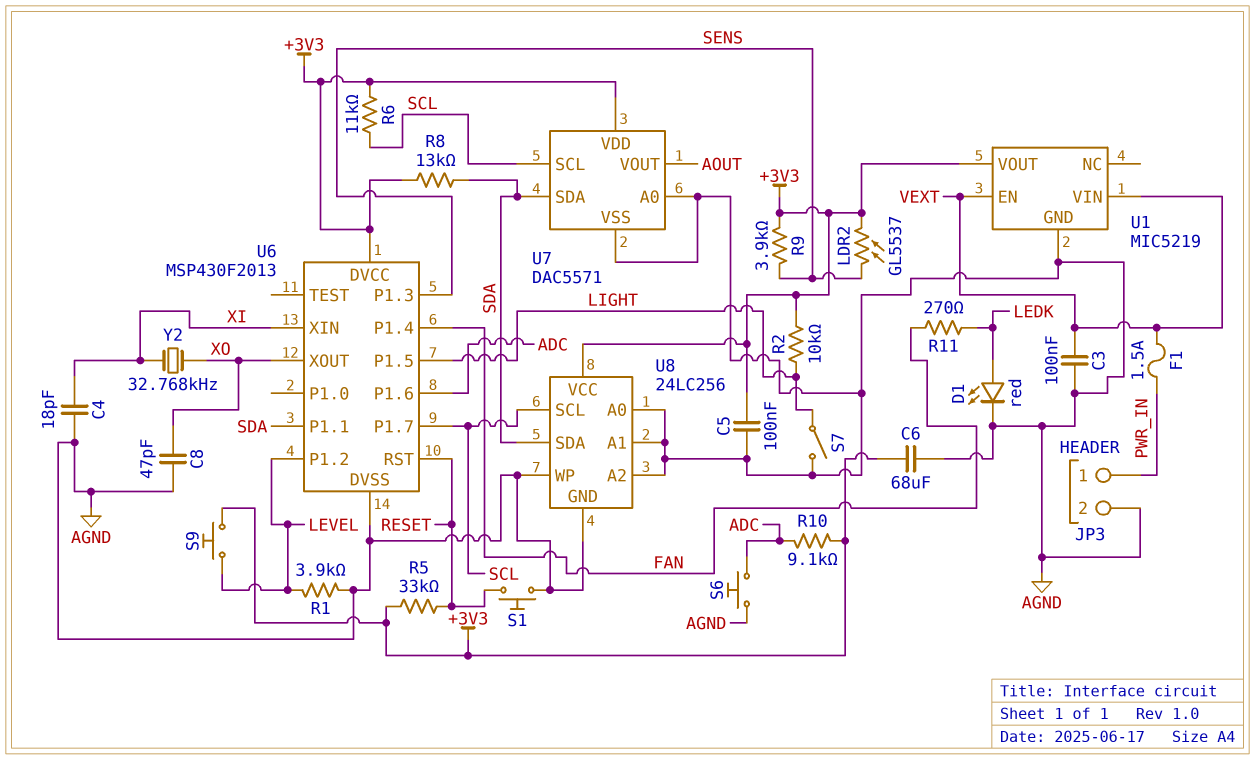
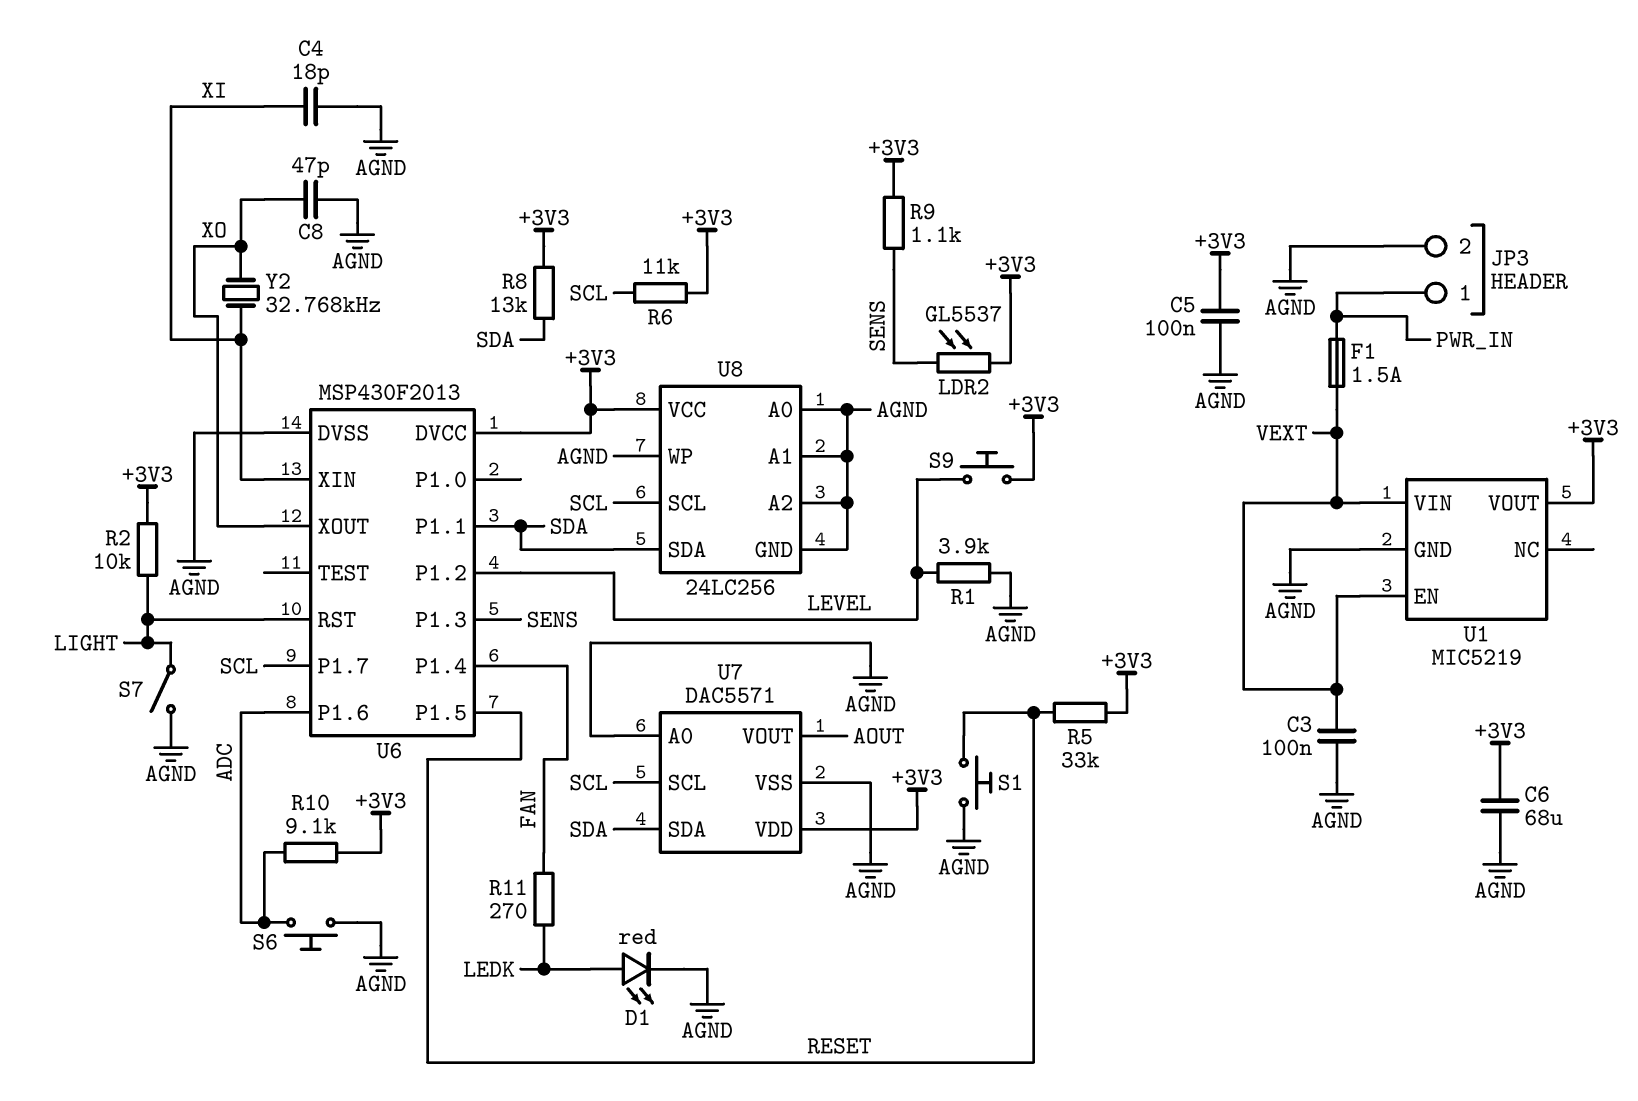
R9: 3.9k (+3V3, SENS) -> 1.1k (+3V3, SENS)
U6 pin P1.5: LIGHT -> RESET
U6 pin RST: RESET -> LIGHT

